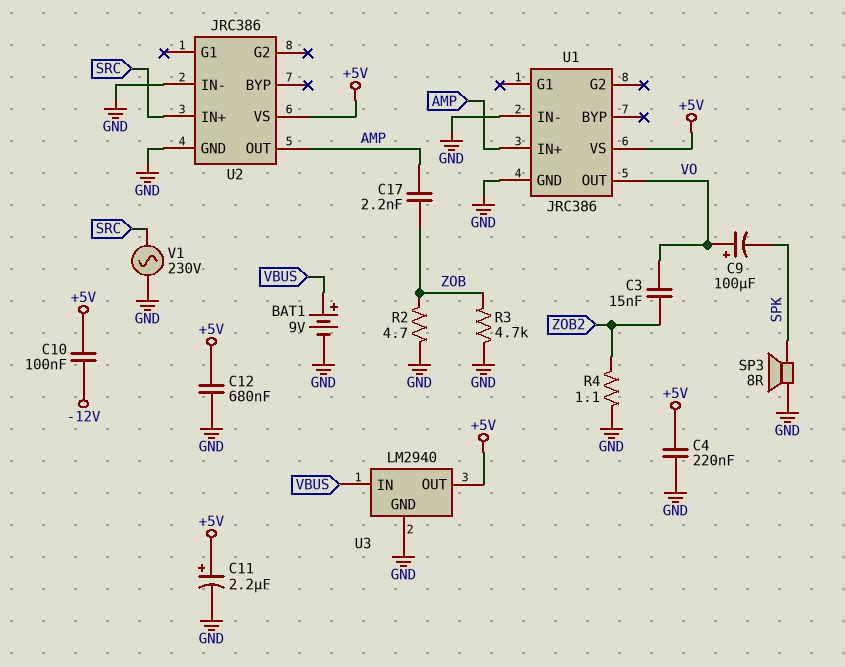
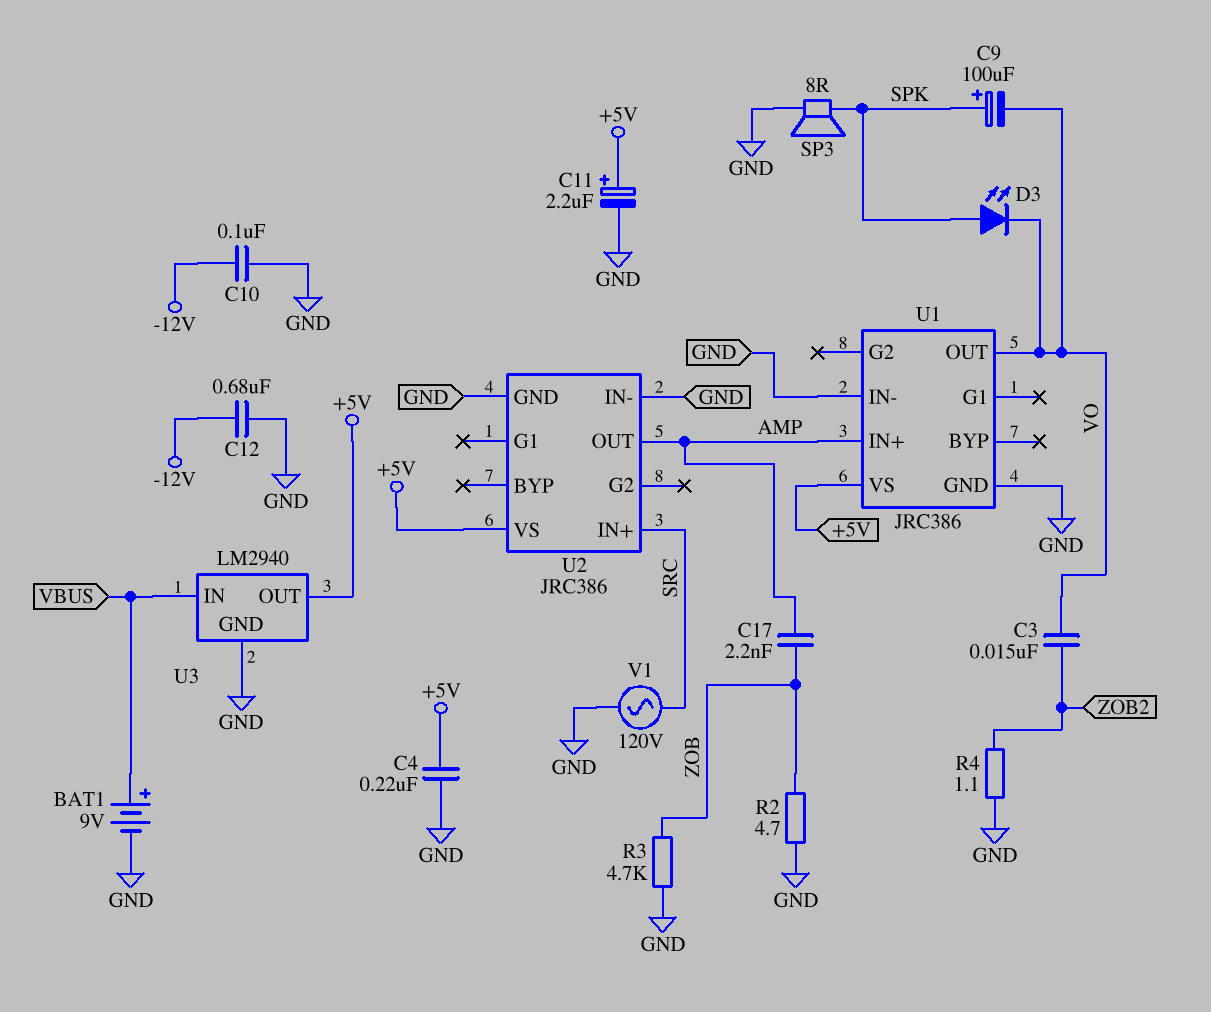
C9: 100uF (plus VO, minus SPK) -> 100uF (plus SPK, minus VO)
C10: 100nF (+5V, -12V) -> 100nF (-12V, GND)
C12: 680nF (+5V, GND) -> 680nF (-12V, GND)
D3: none -> LED (A SPK, K VO)
V1: AC 230V (GND, SRC) -> AC 120V (GND, SRC)

